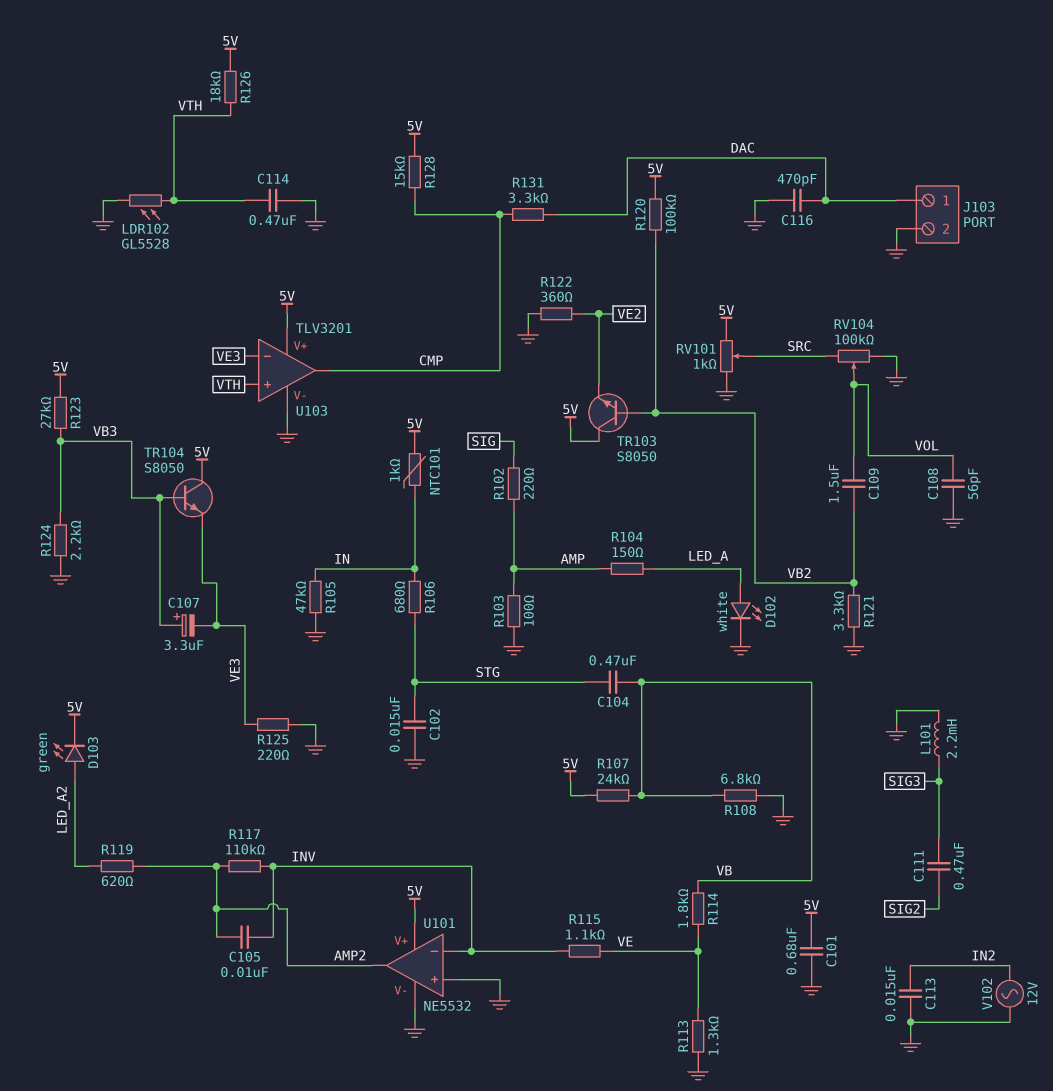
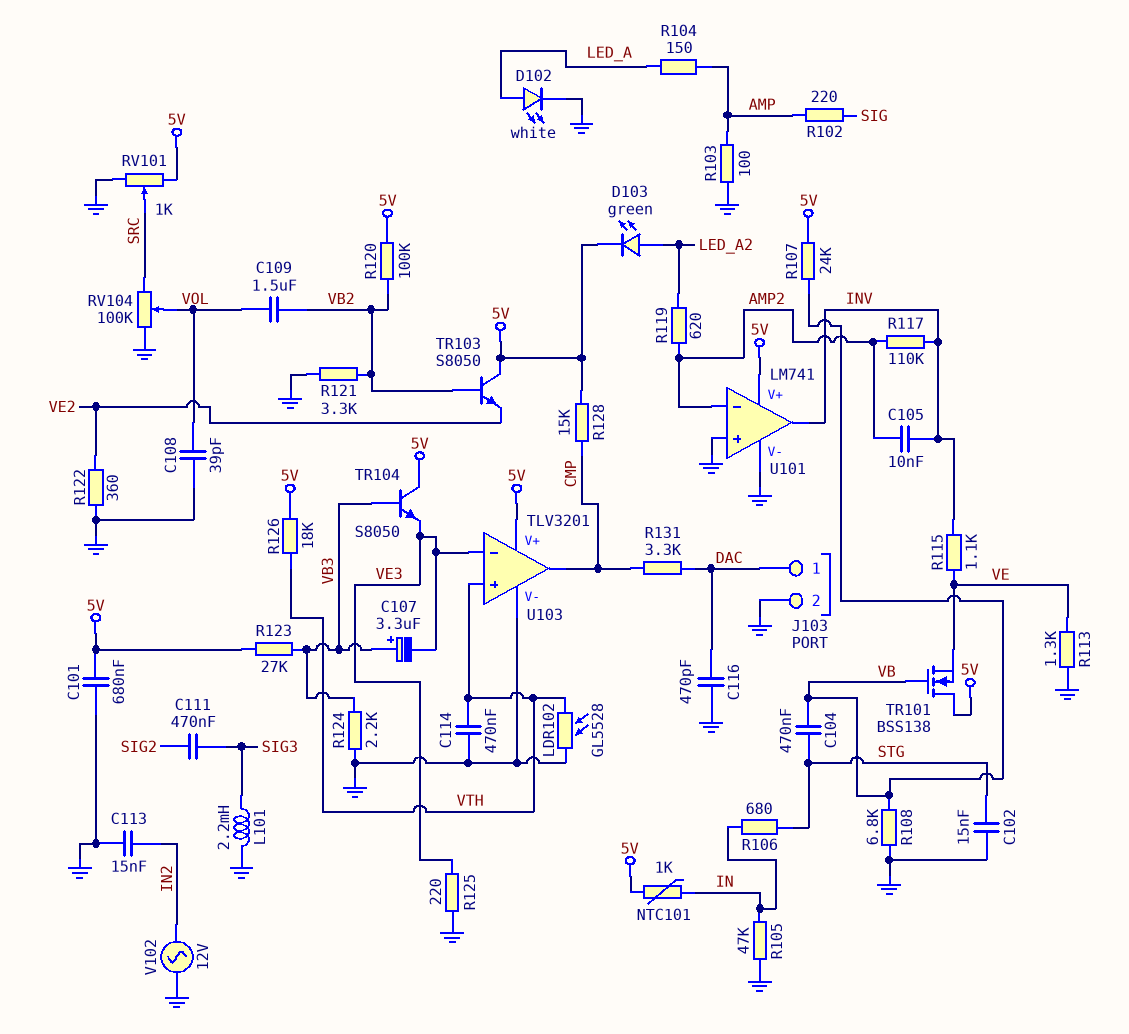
C108: 56pF (GND, VOL) -> 39pF (GND, VOL)
R114: 1.8k (VB, VE) -> none
TR101: none -> NMOS BSS138 (G VB, D 5V, S VE)
U101: NE5532 -> LM741
U101 pin in-: INV -> AMP2
U101 pin out: AMP2 -> INV

